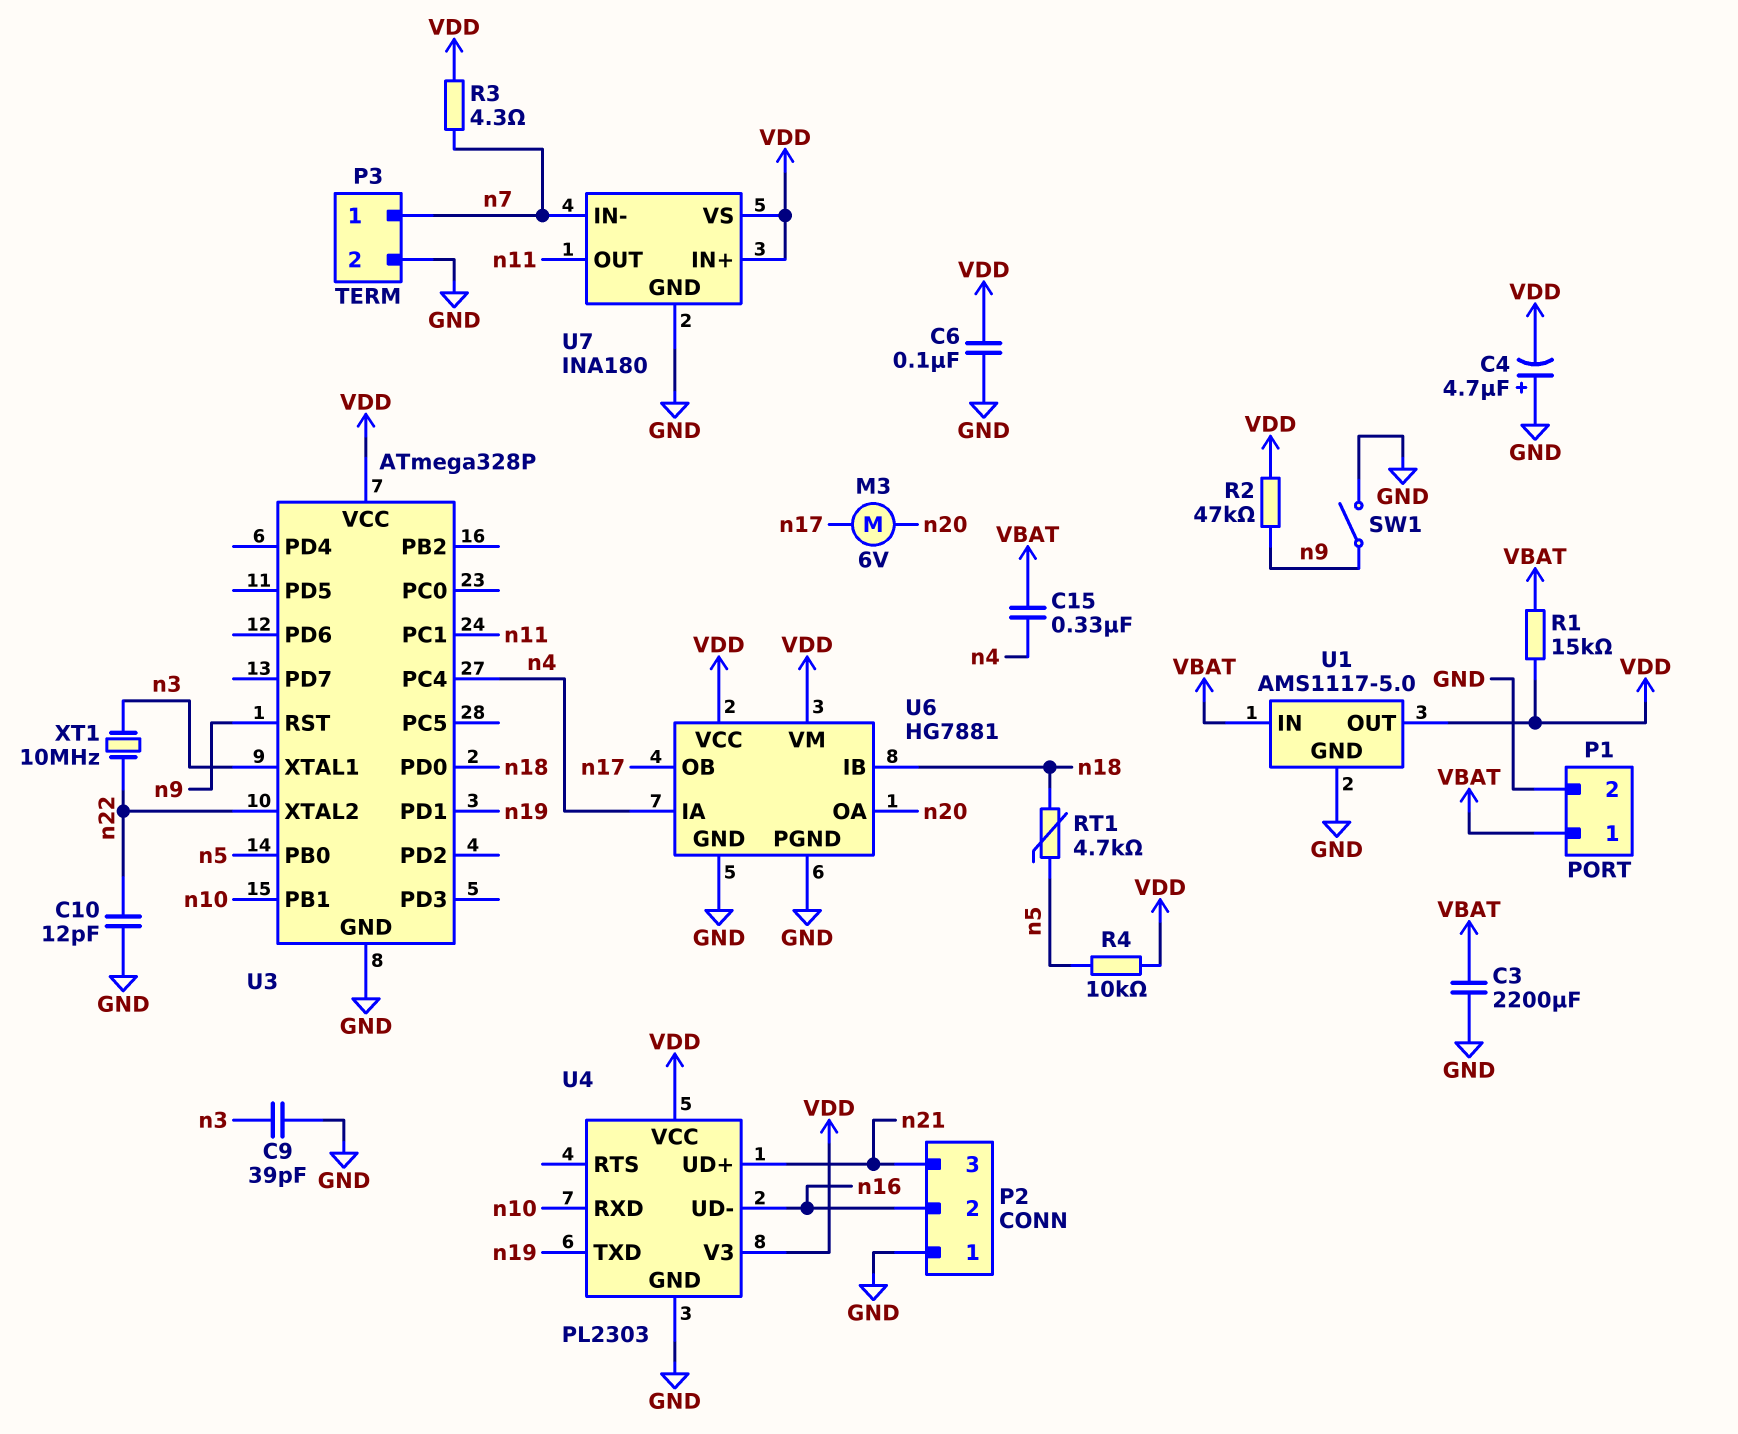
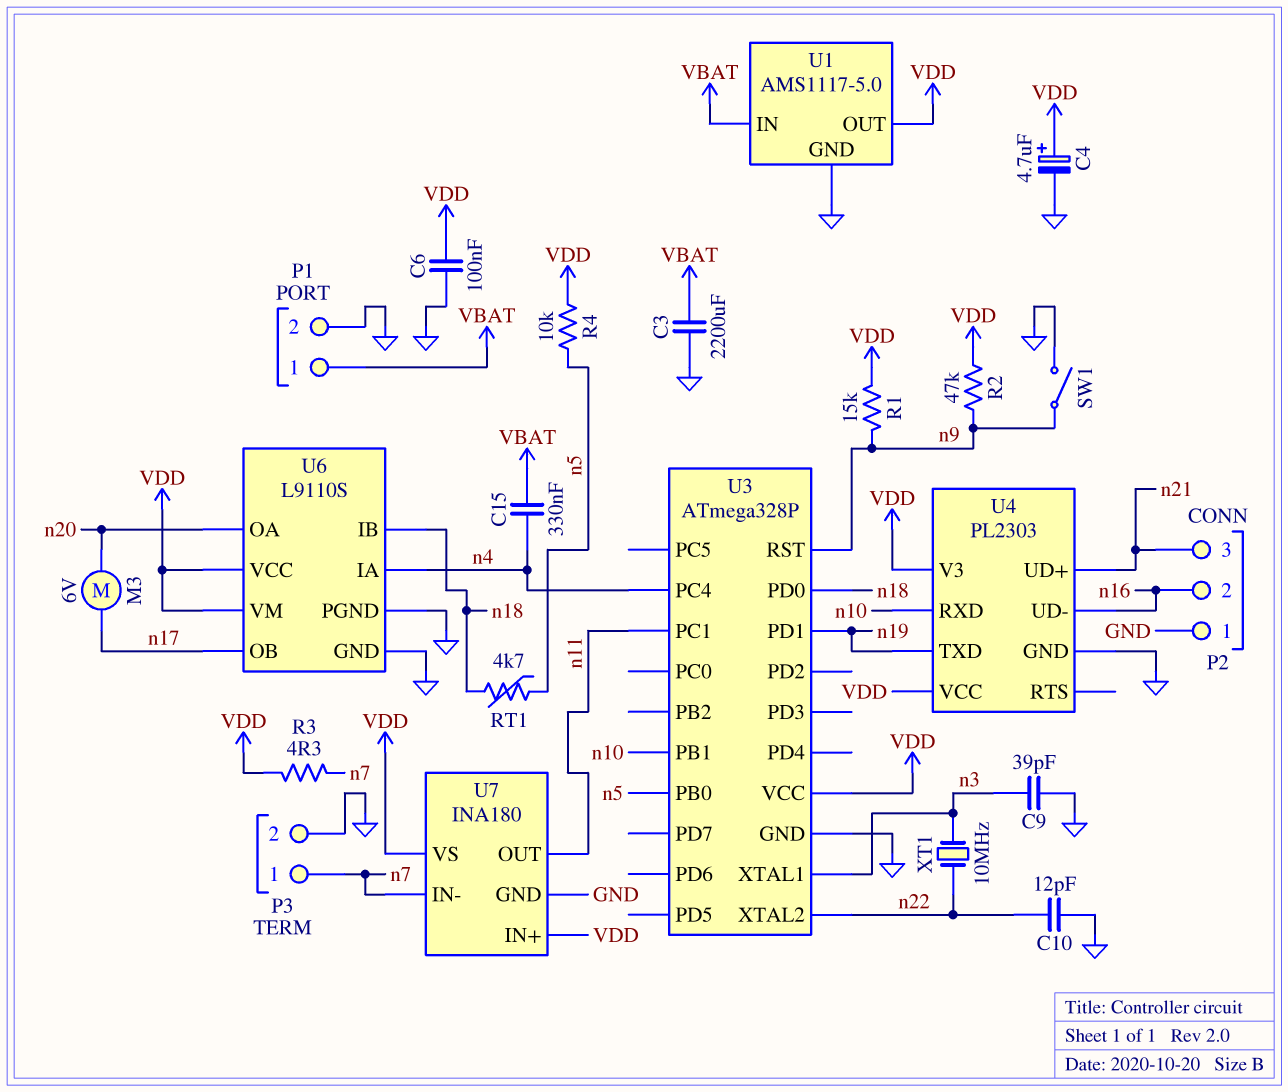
C4: 4.7uF (plus GND, minus VDD) -> 4.7uF (plus VDD, minus GND)
R1: 15k (VBAT, VDD) -> 15k (VDD, n9)
U6: HG7881 -> L9110S

